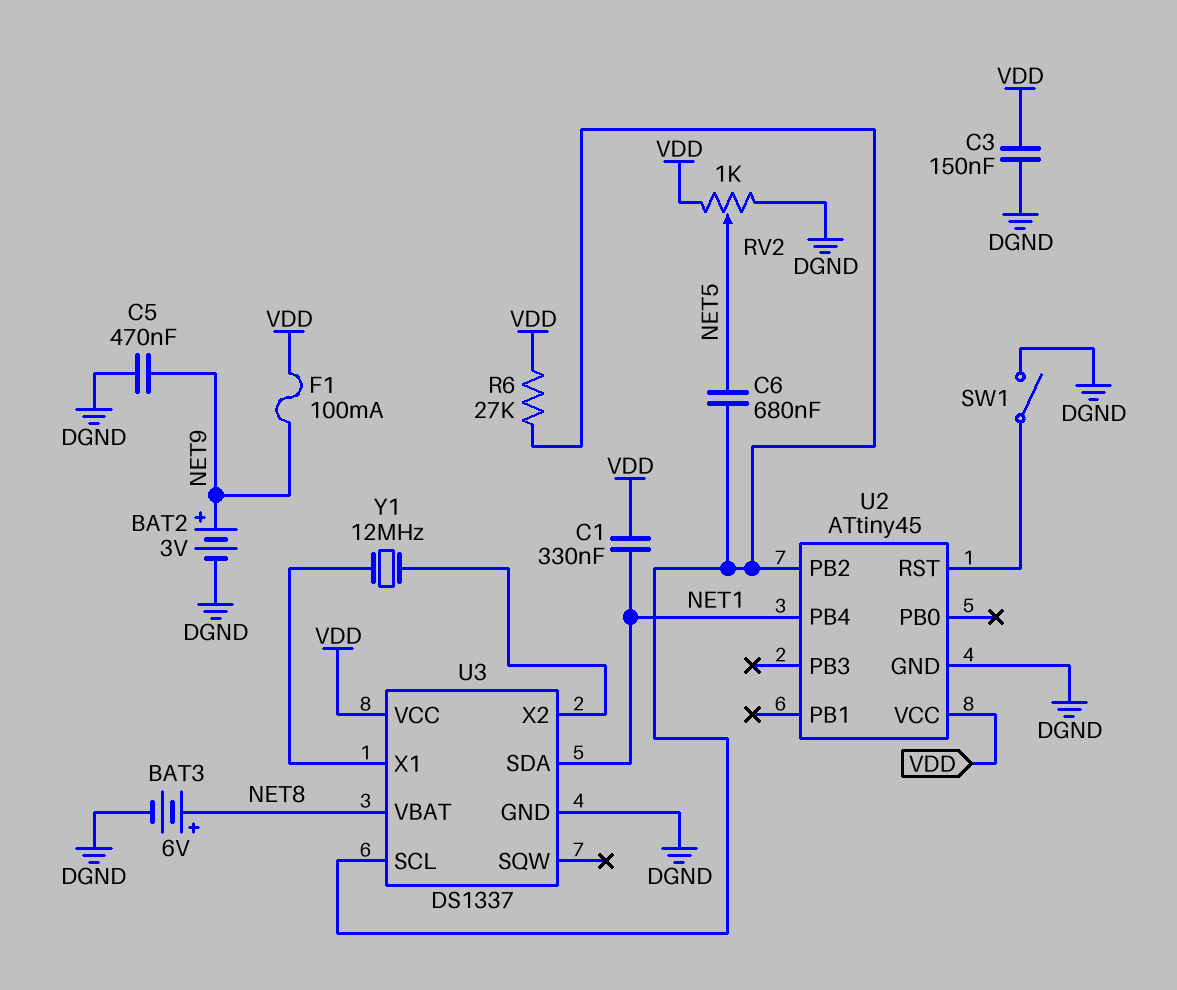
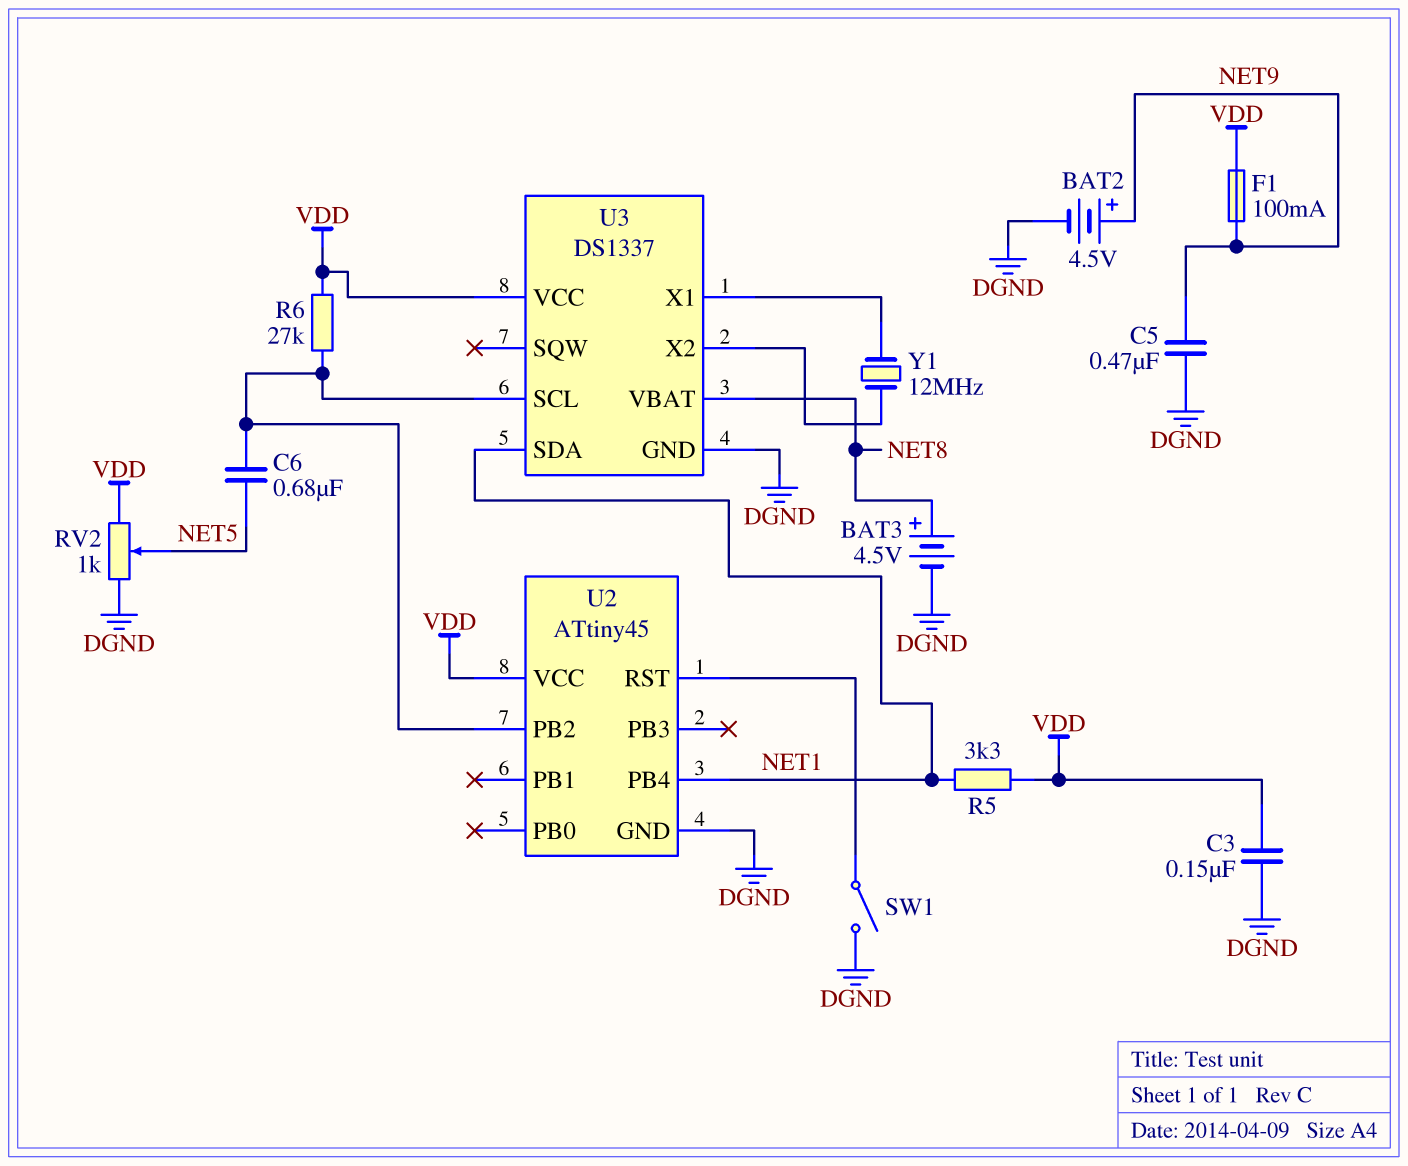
BAT2: 3V (plus NET9, minus DGND) -> 4.5V (plus NET9, minus DGND)
BAT3: 6V (plus NET8, minus DGND) -> 4.5V (plus NET8, minus DGND)
C1: 330nF (NET1, VDD) -> none
R5: none -> 3.3k (NET1, VDD)

